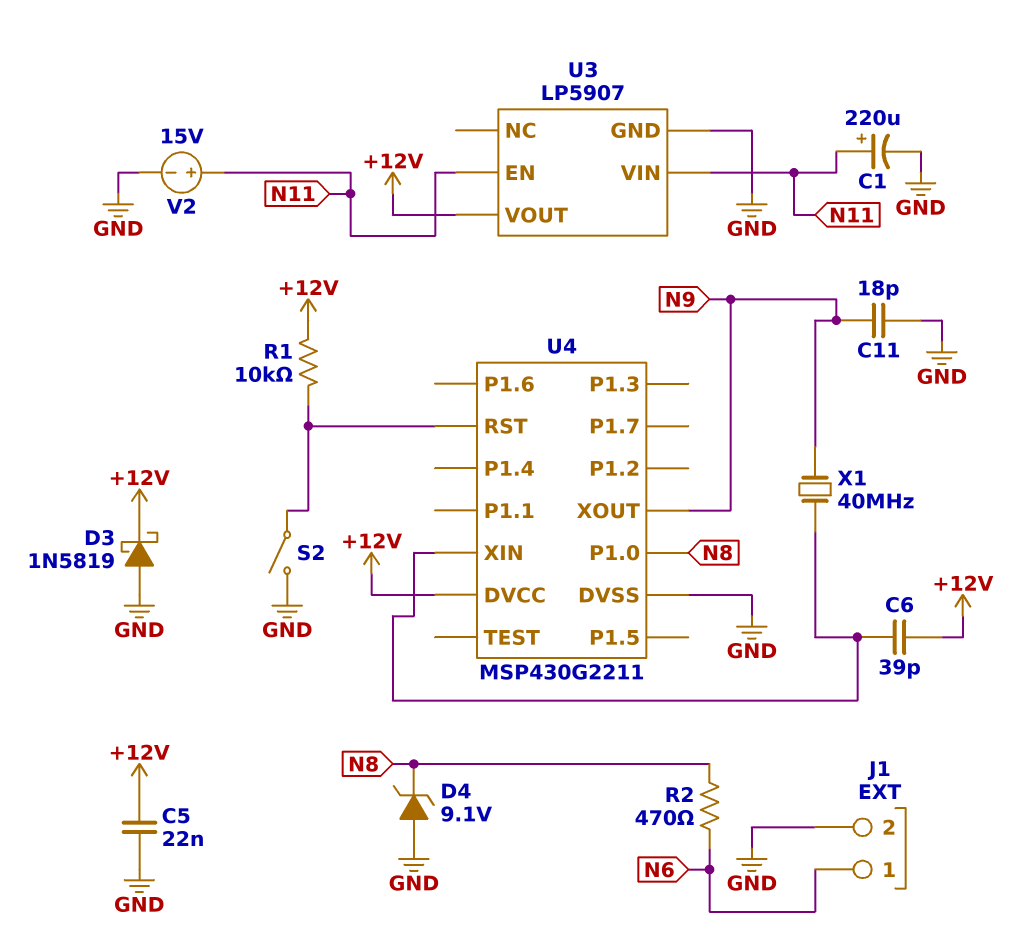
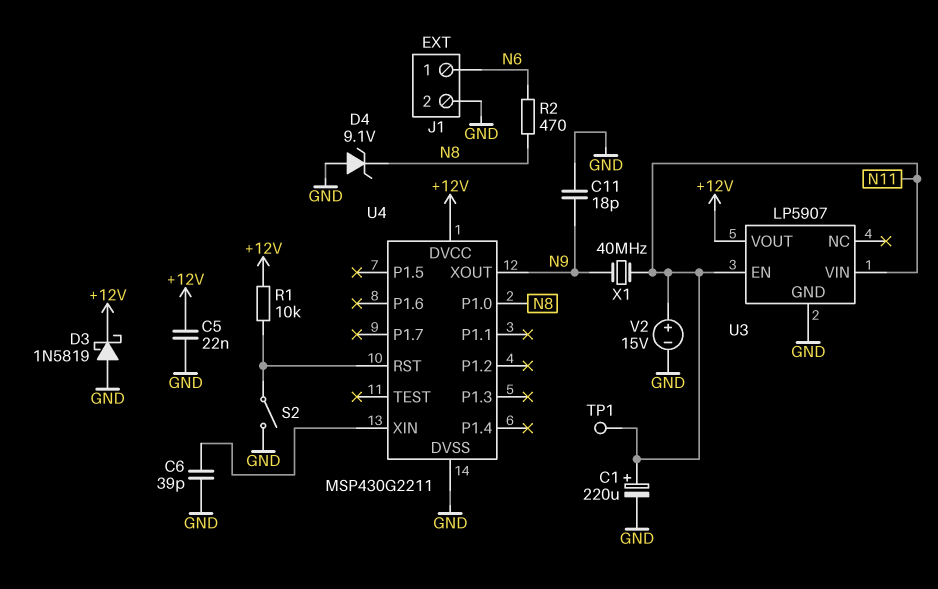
C6: 39pF (+12V, U4/XIN) -> 39pF (GND, U4/XIN)
TP1: none -> test point (N11)
X1: 40MHz (N9, U4/XIN) -> 40MHz (N9, N11)

